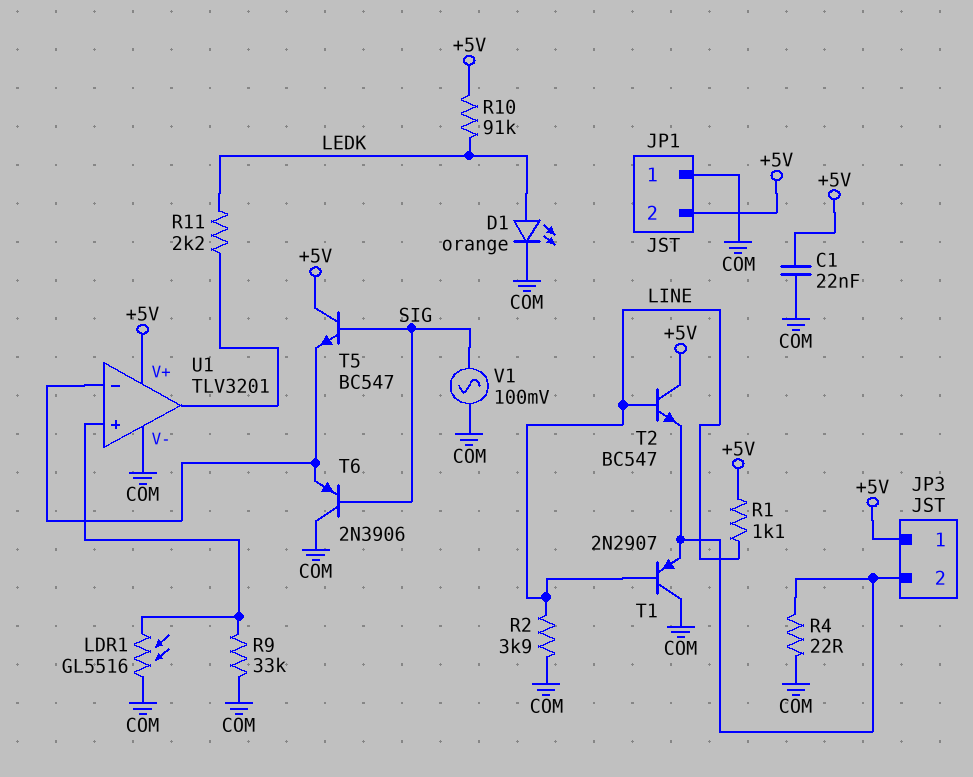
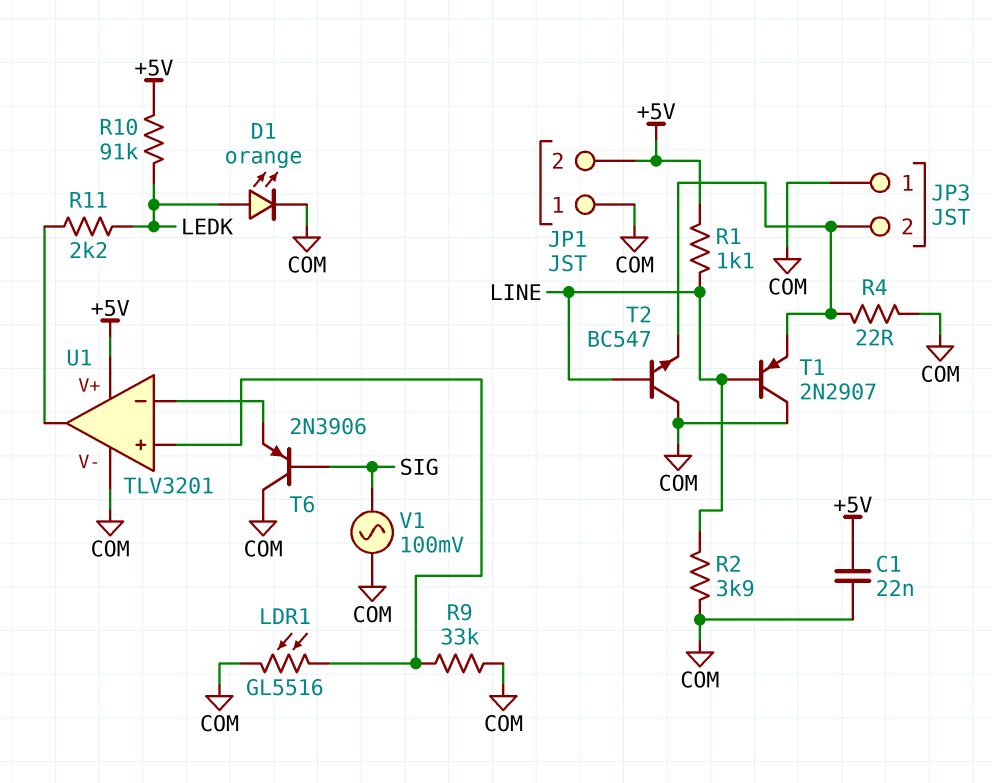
JP3 pin 1: +5V -> COM
T2: NPN BC547 (B LINE, C +5V, E JP3/2) -> NPN BC547 (B LINE, C COM, E JP3/2)
T5: NPN BC547 (B SIG, C +5V, E U1/in-) -> none

